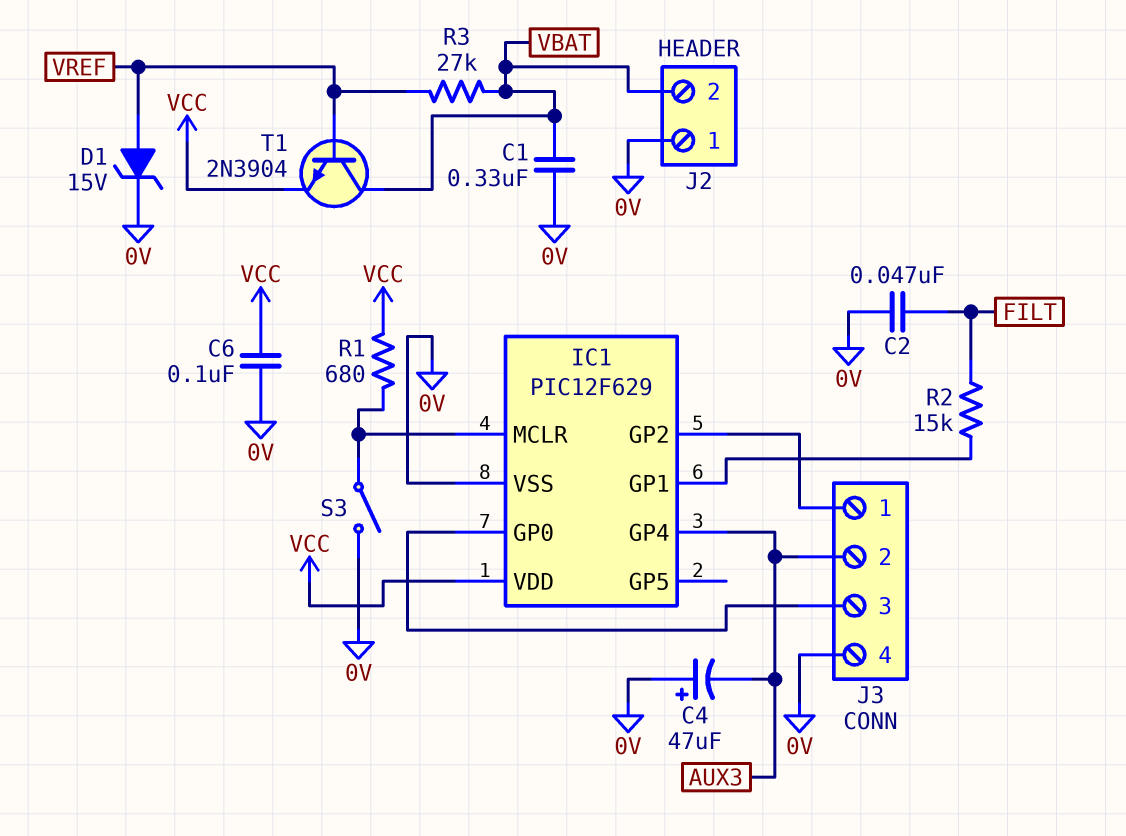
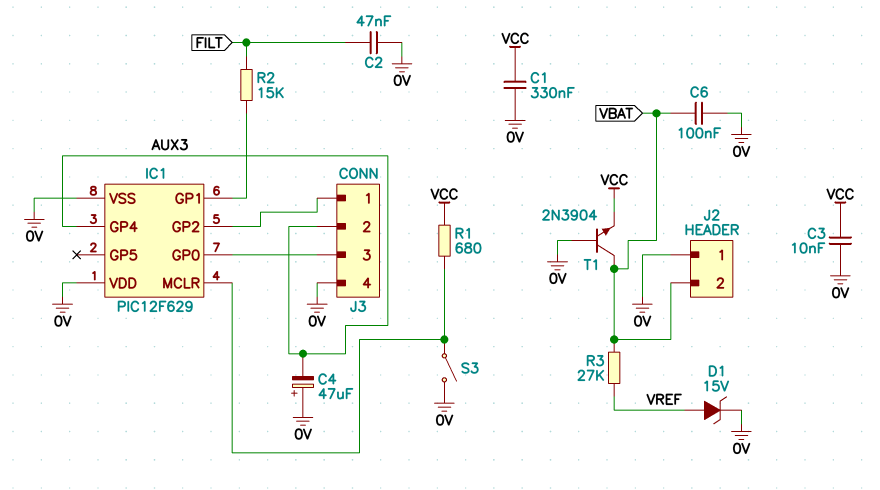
C1: 330nF (0V, VBAT) -> 330nF (0V, VCC)
C3: none -> 10nF (0V, VCC)
C6: 100nF (0V, VCC) -> 100nF (0V, VBAT)
IC1 pin VDD: VCC -> 0V
T1: NPN 2N3904 (B VREF, C VBAT, E VCC) -> NPN 2N3904 (B 0V, C VBAT, E VCC)

